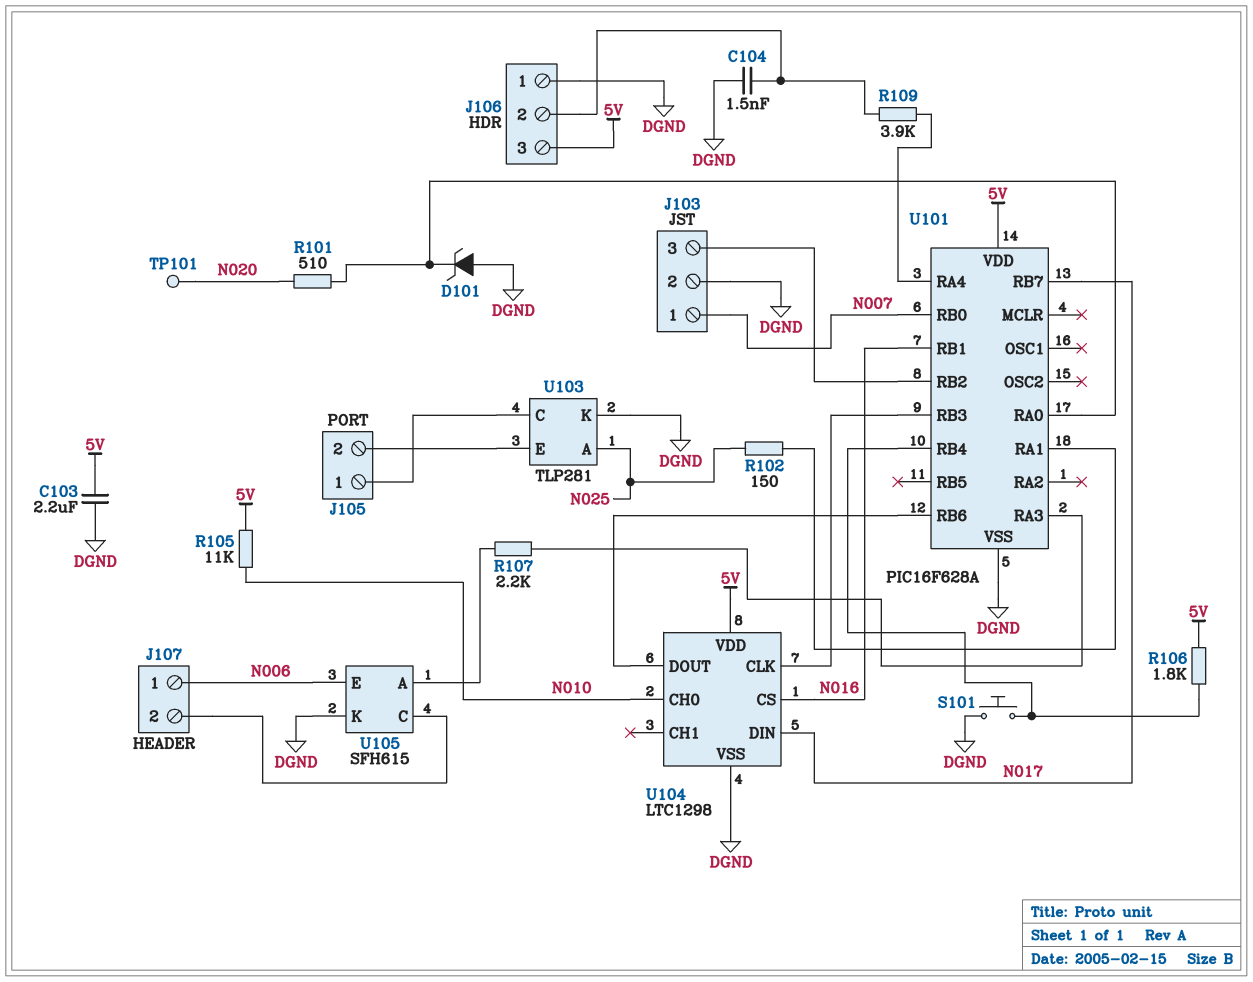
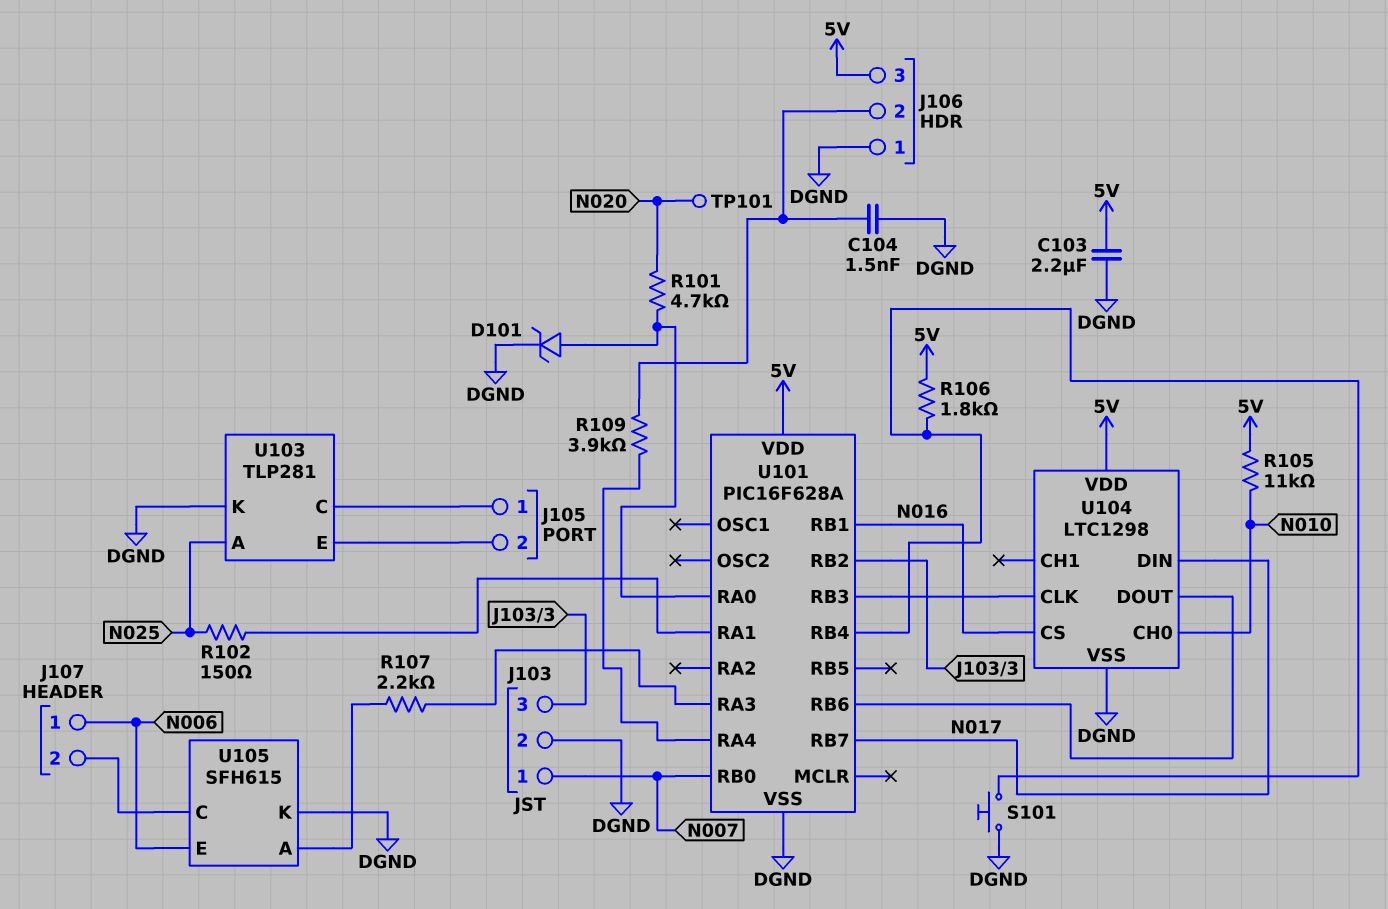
D101: zener (A DGND, K U101/RA0) -> zener (A U101/RA0, K DGND)
R101: 510 (N020, U101/RA0) -> 4.7k (N020, U101/RA0)

